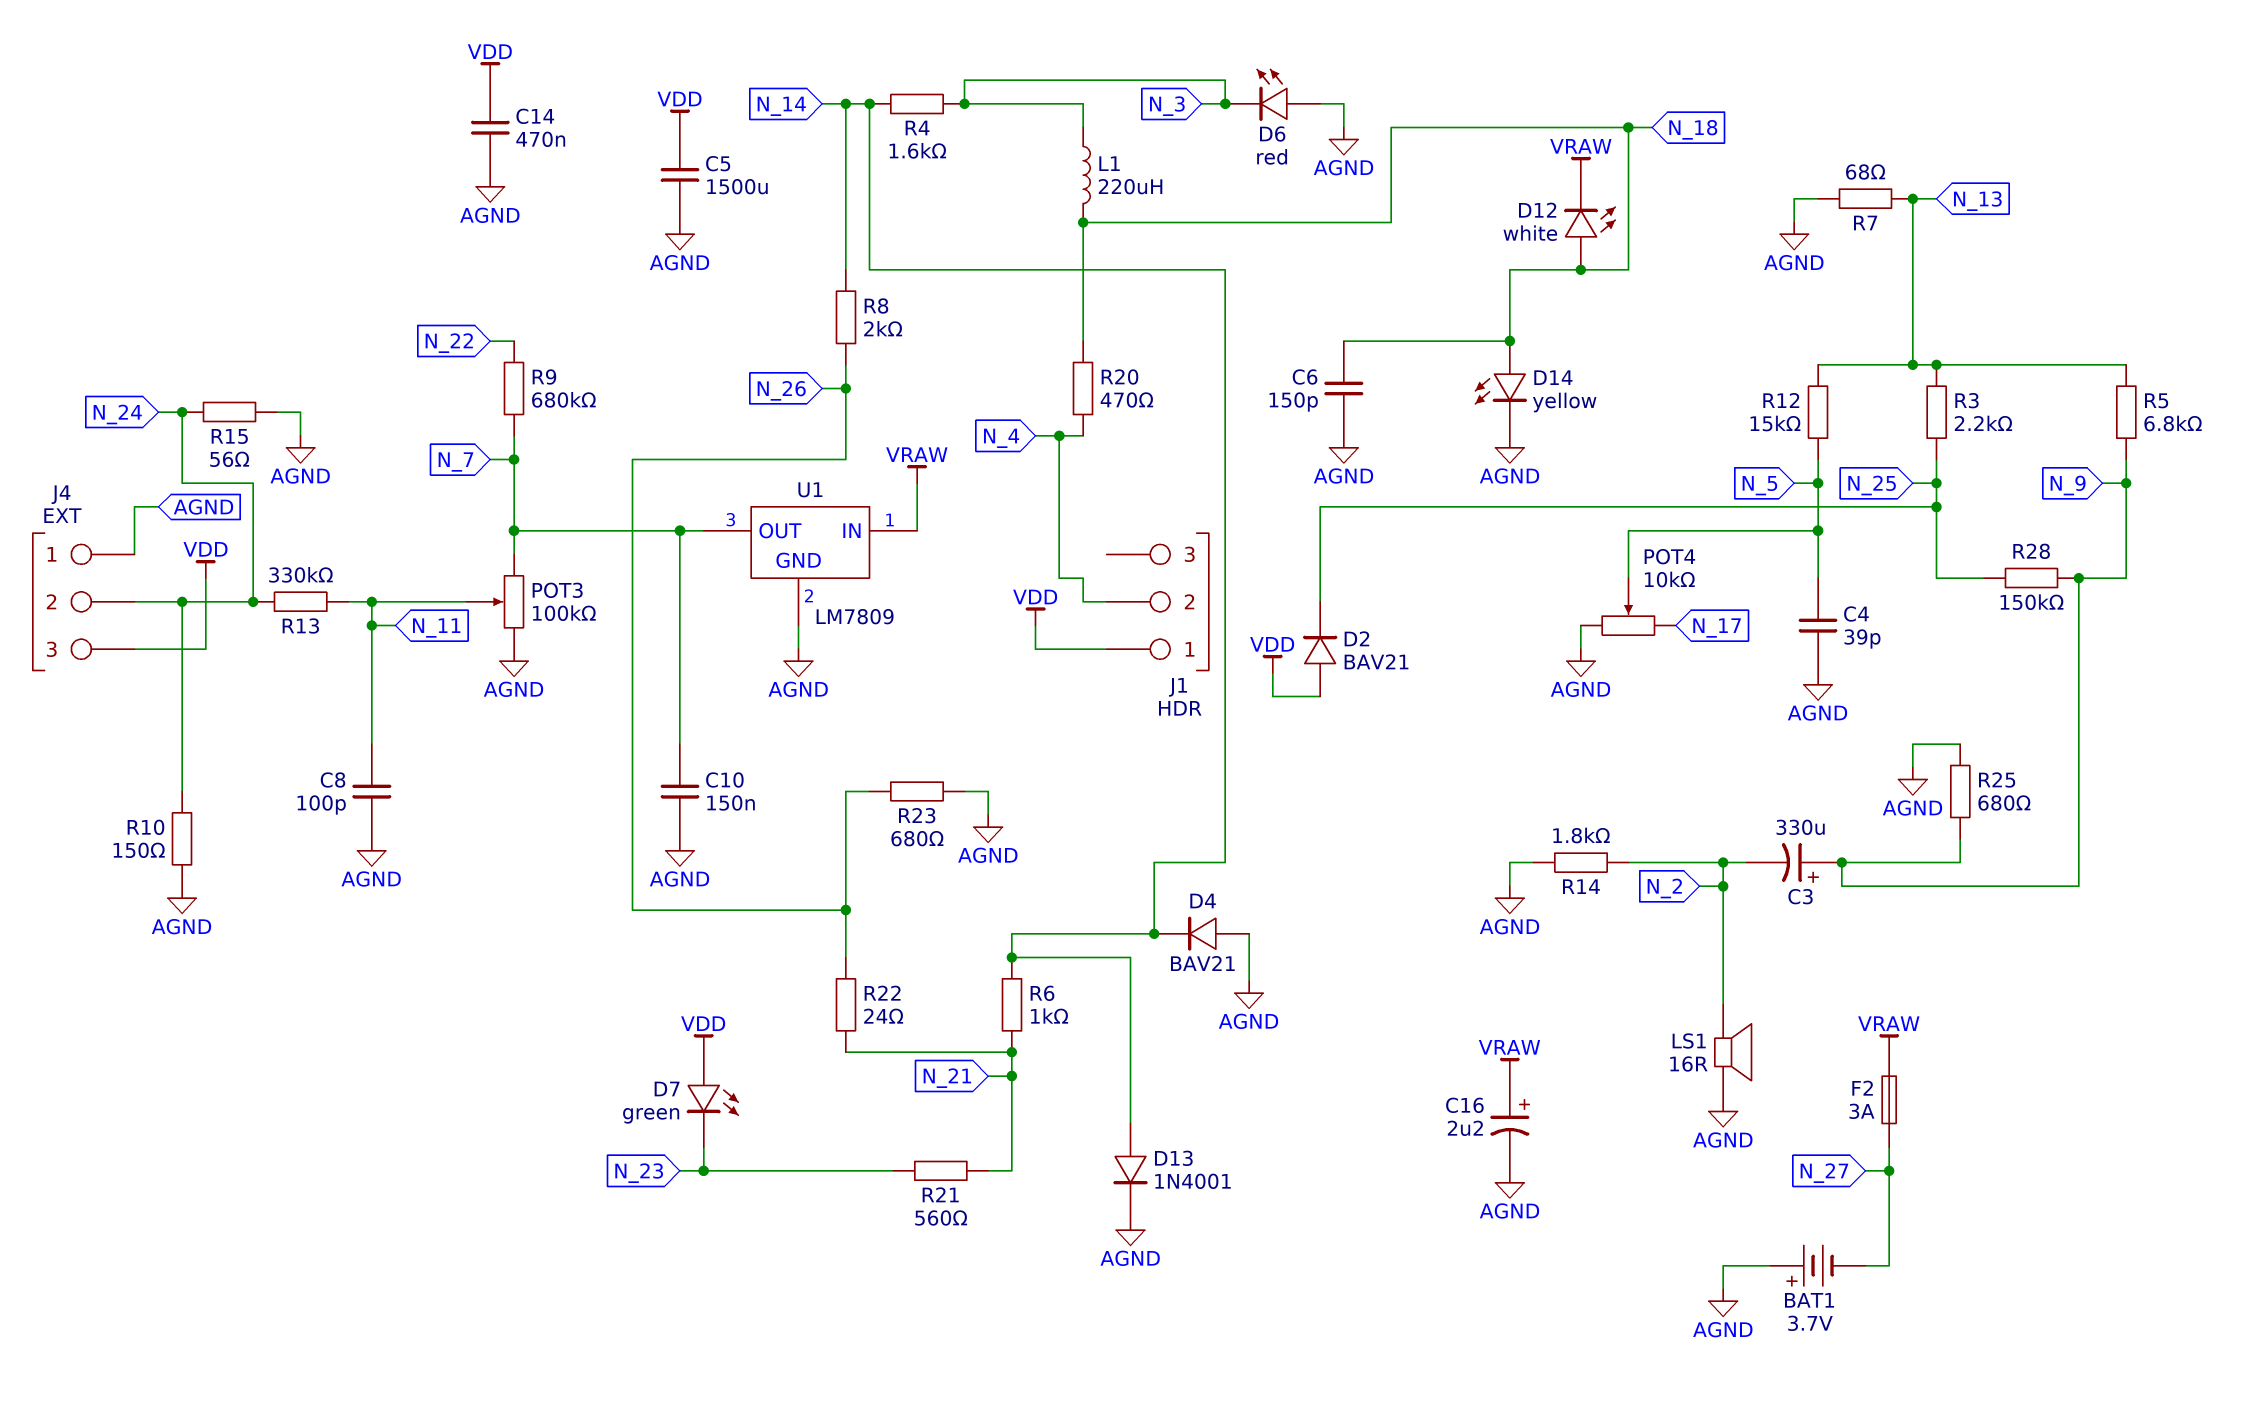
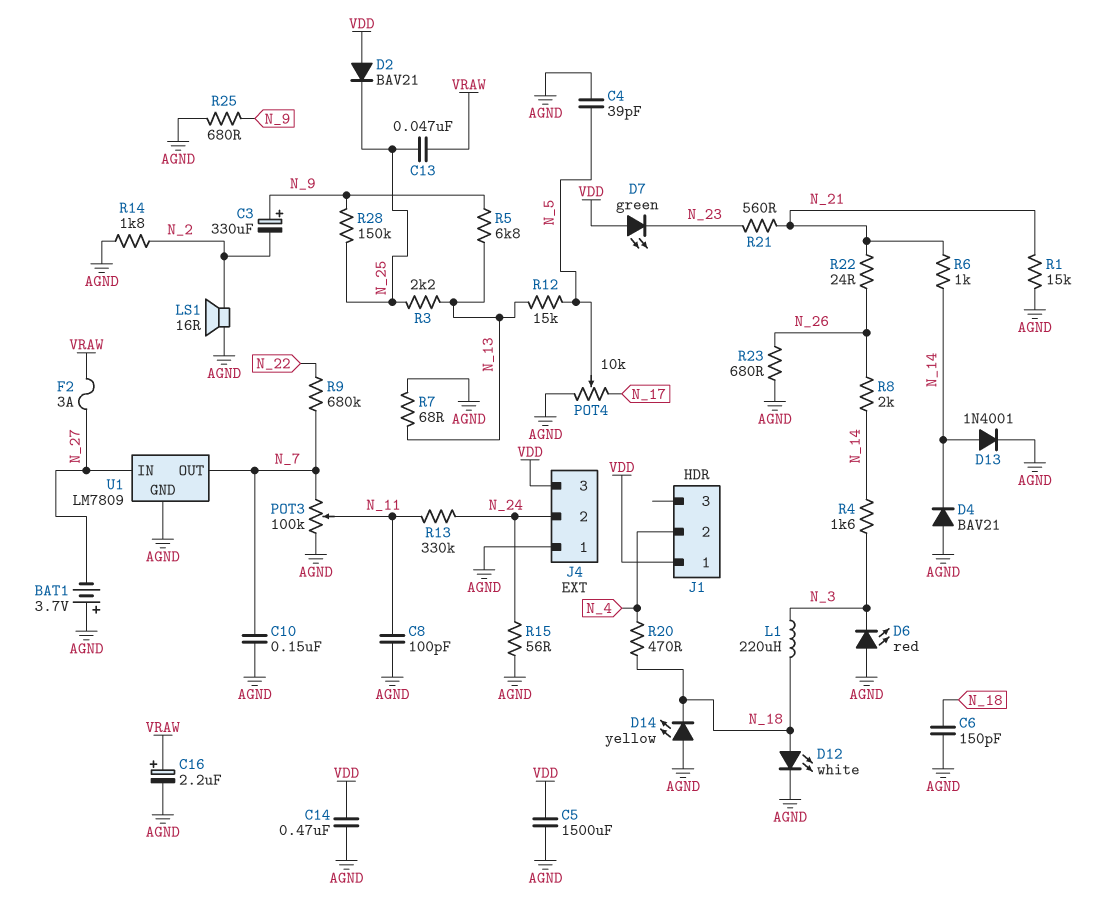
C13: none -> 47nF (N_25, VRAW)
D12: LED white (A N_18, K VRAW) -> LED white (A N_18, K AGND)
D14: LED yellow (A N_18, K AGND) -> LED yellow (A AGND, K N_18)
R1: none -> 15k (AGND, N_21)
R10: 150 (AGND, N_24) -> none
U1 pin IN: VRAW -> N_27

